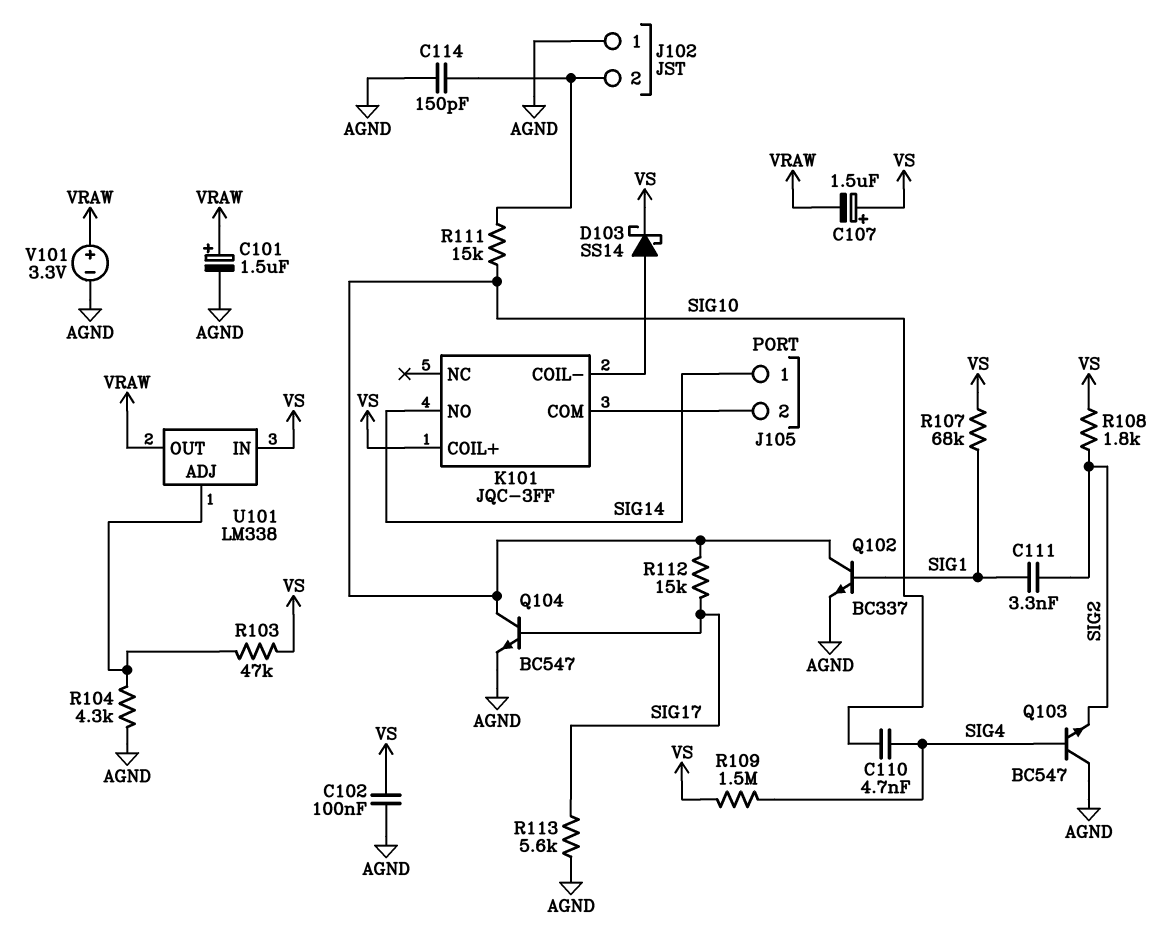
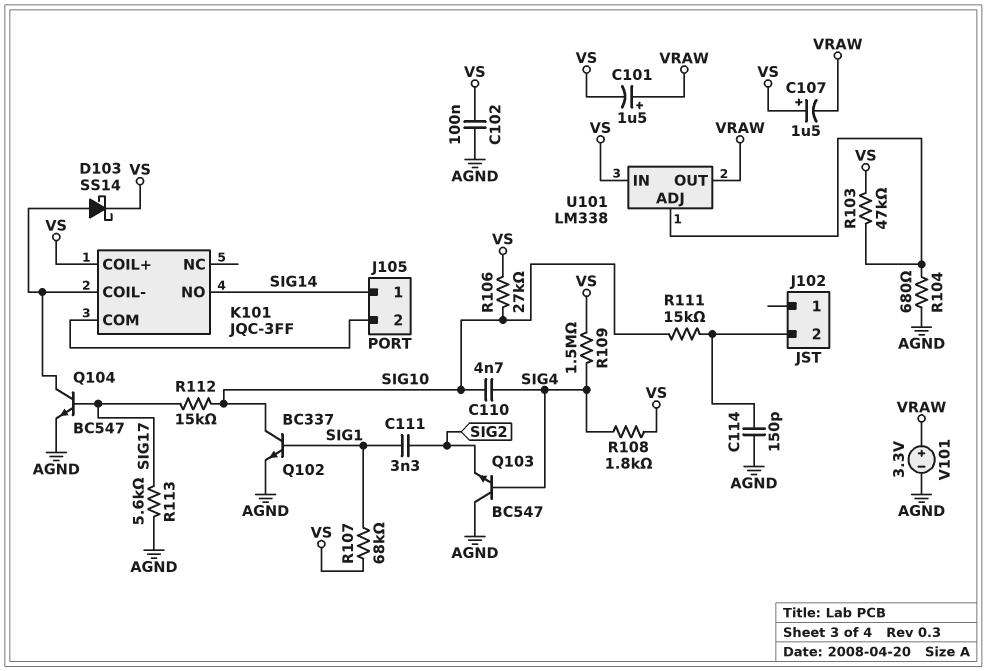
C101: 1.5uF (plus VRAW, minus AGND) -> 1.5uF (plus VRAW, minus VS)
J102 pin 1: AGND -> none
Q104: NPN BC547 (B SIG17, C SIG10, E AGND) -> NPN BC547 (B SIG17, C K101/COIL-, E AGND)
R104: 4.3k (AGND, U101/ADJ) -> 680 (AGND, U101/ADJ)
R106: none -> 27k (SIG10, VS)
R108: 1.8k (SIG2, VS) -> 1.8k (SIG4, VS)

